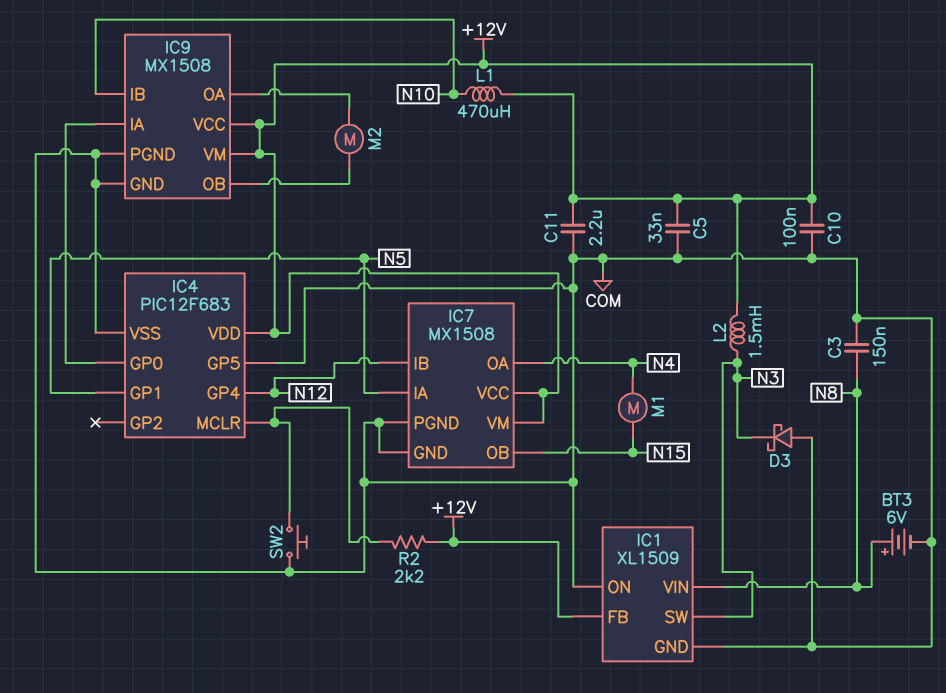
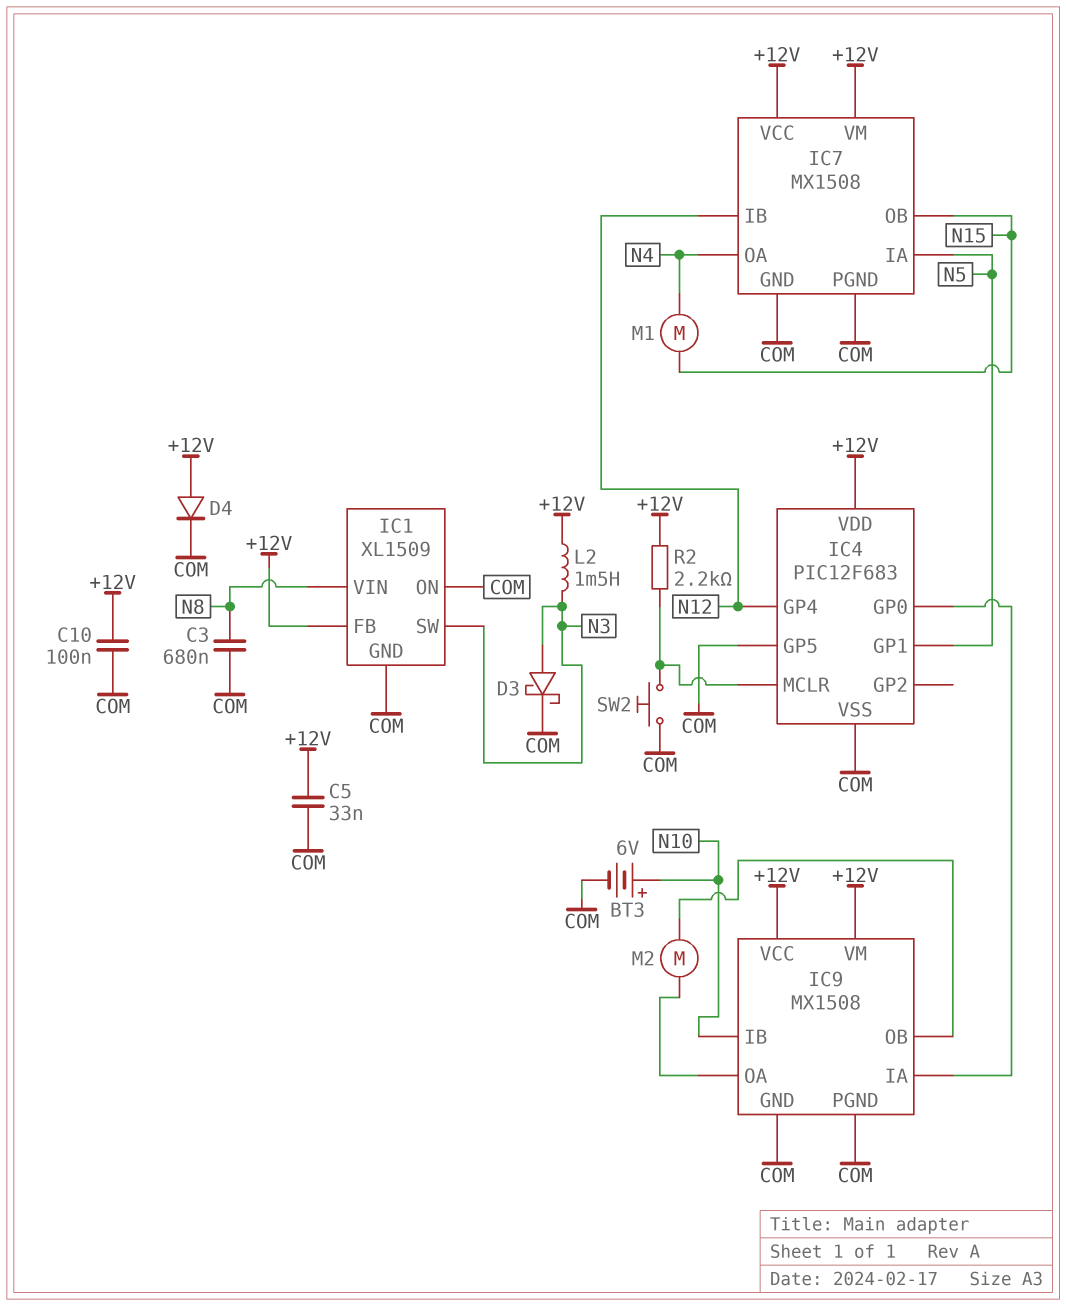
BT3: 6V (plus N8, minus COM) -> 6V (plus N10, minus COM)
C3: 150nF (COM, N8) -> 680nF (COM, N8)
C11: 2.2uF (+12V, COM) -> none
D3: schottky (A COM, K N3) -> schottky (A N3, K COM)
D4: none -> diode (A +12V, K COM)
L1: 470uH (+12V, N10) -> none

